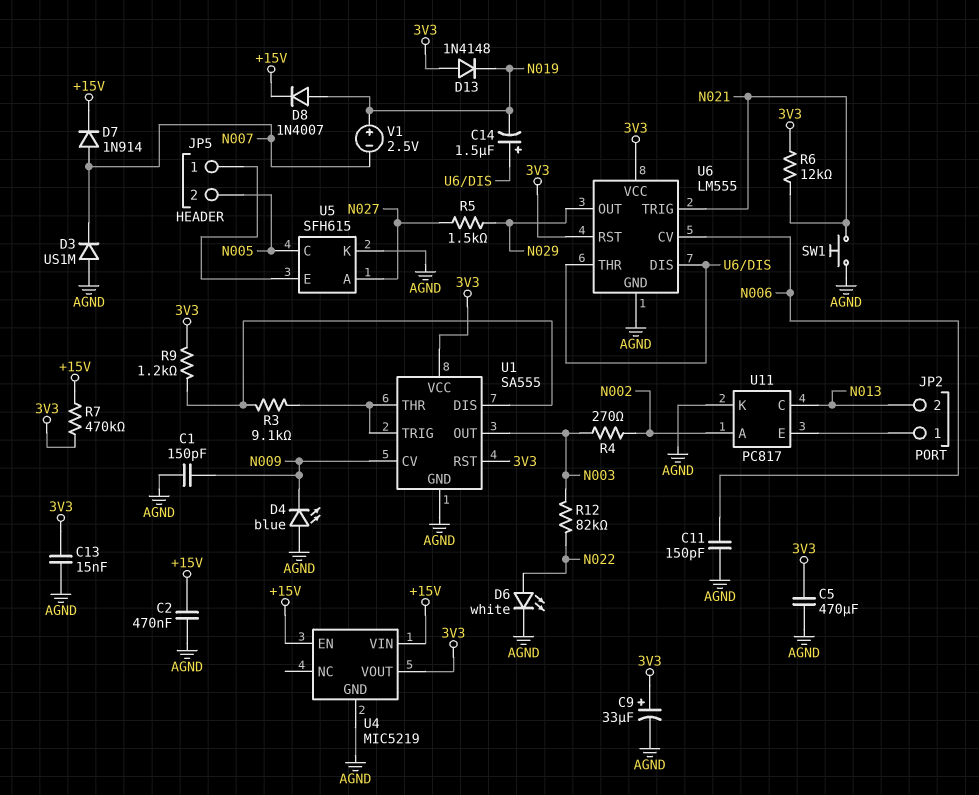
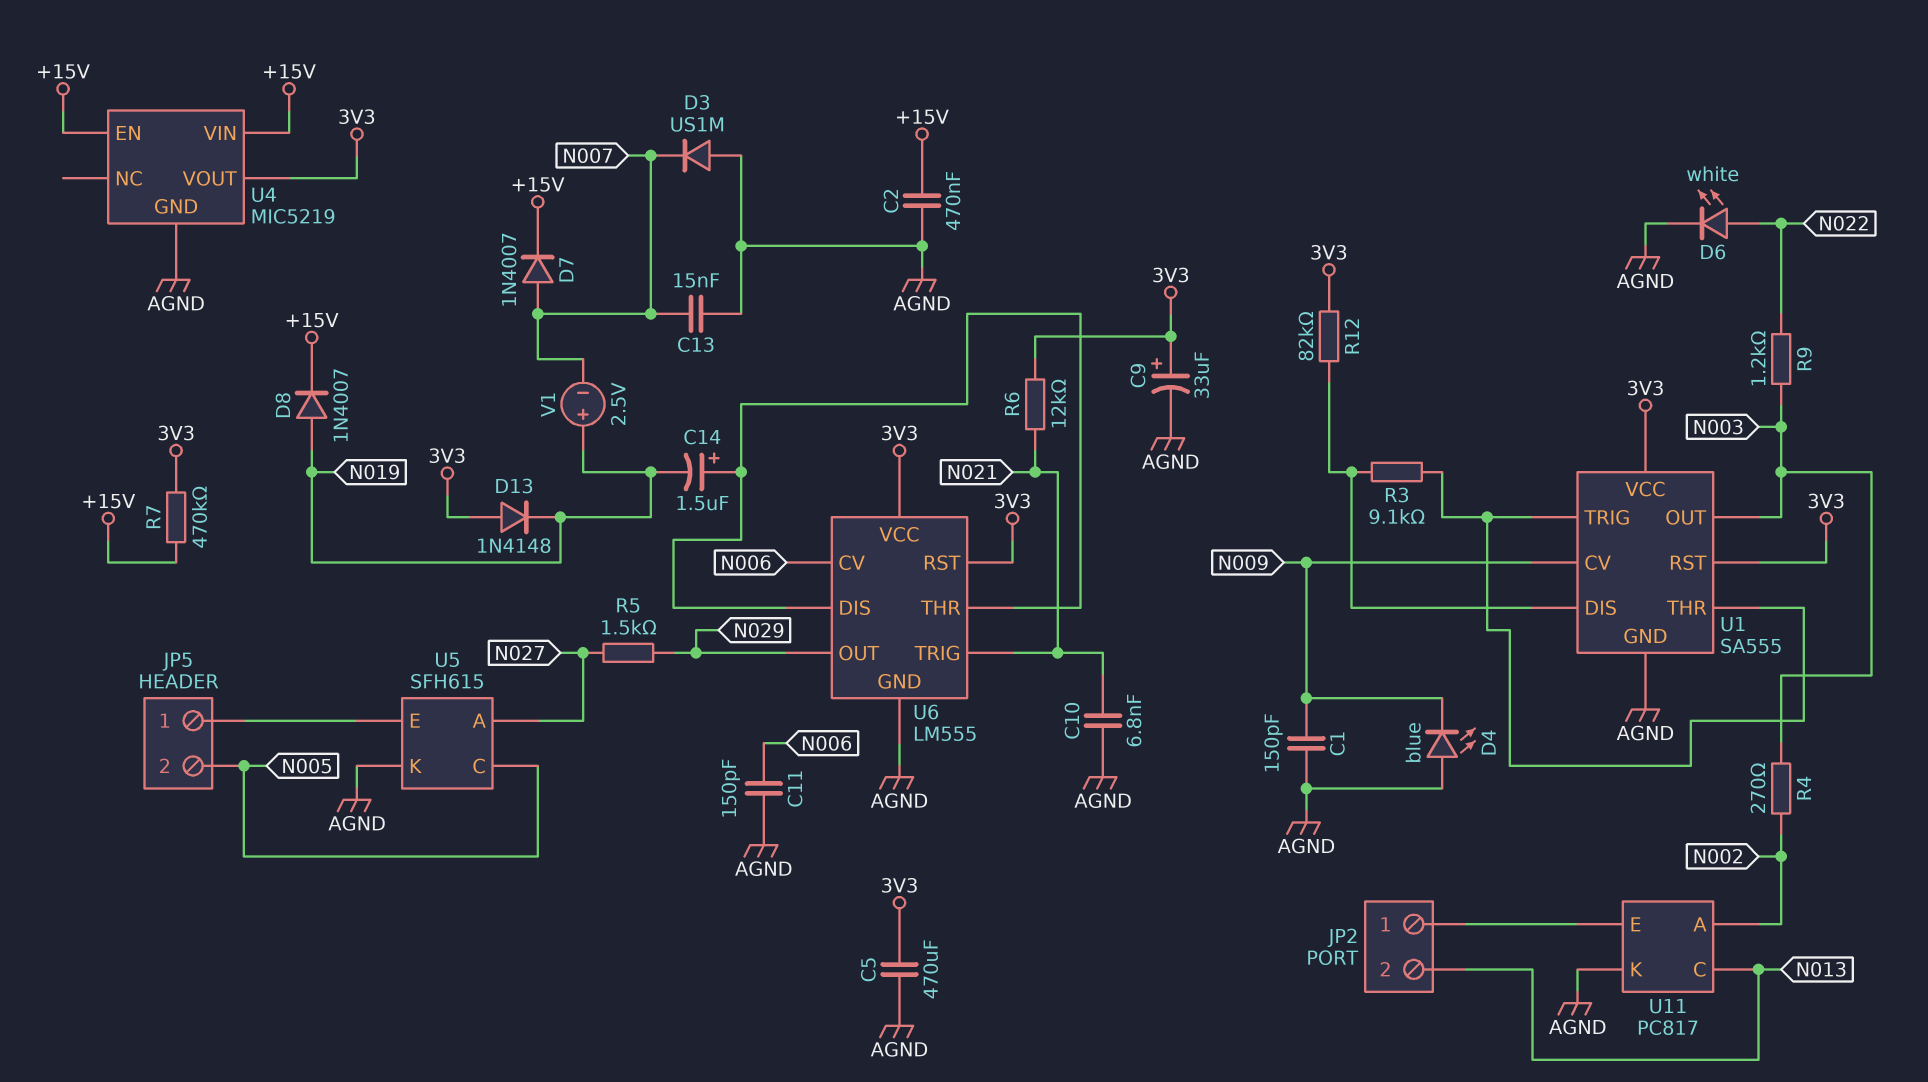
C10: none -> 6.8nF (AGND, N021)
C13: 15nF (3V3, AGND) -> 15nF (AGND, N007)
D7: diode 1N914 (A N007, K +15V) -> diode 1N4007 (A N007, K +15V)
R9: 1.2k (3V3, U1/DIS) -> 1.2k (N003, N022)
R12: 82k (N003, N022) -> 82k (3V3, U1/DIS)
SW1: button (AGND, N021) -> none

